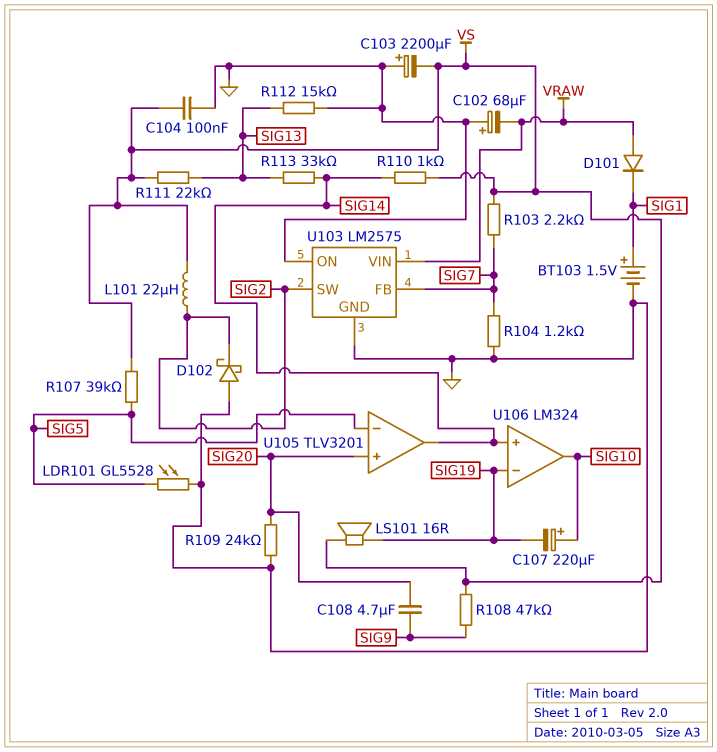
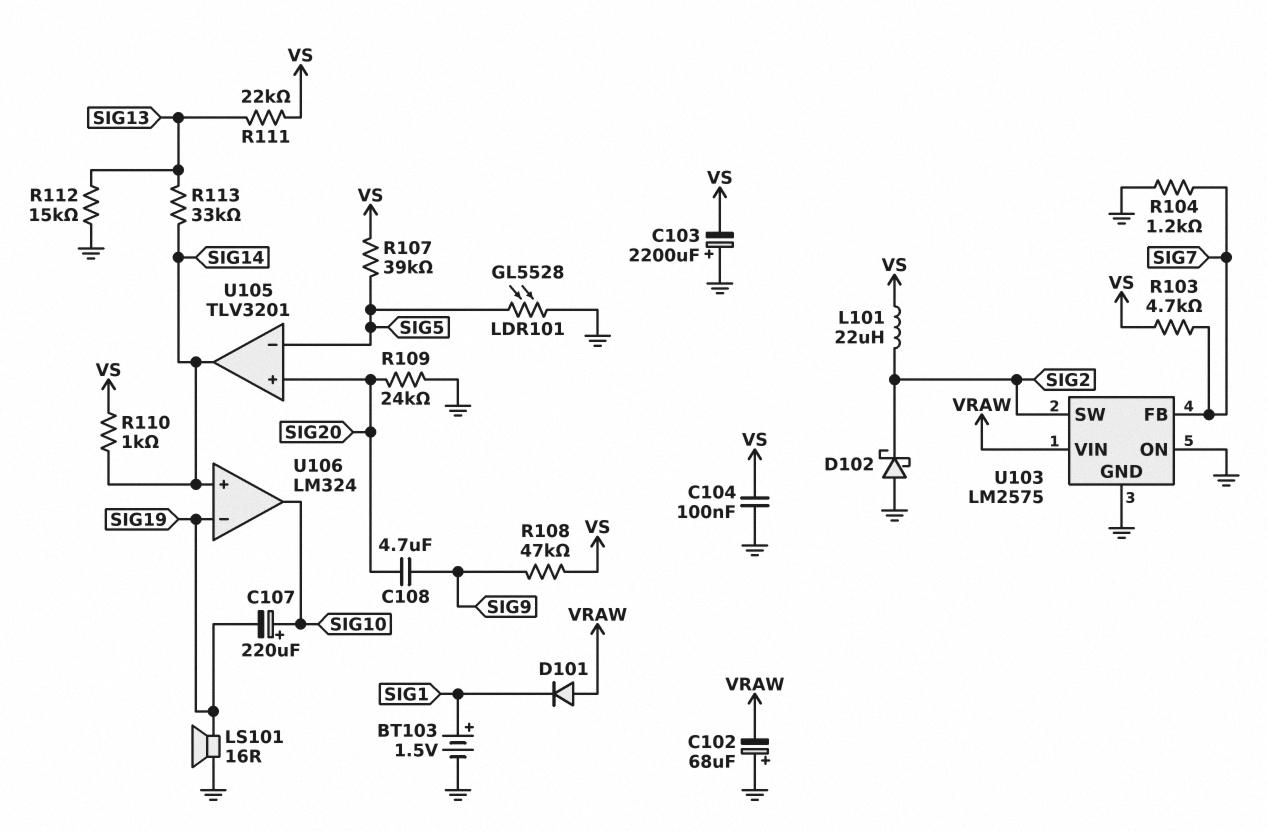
LS101: speaker 16R (SIG19, VS) -> speaker 16R (GND, SIG19)
R103: 2.2k (SIG7, VS) -> 4.7k (SIG7, VS)

